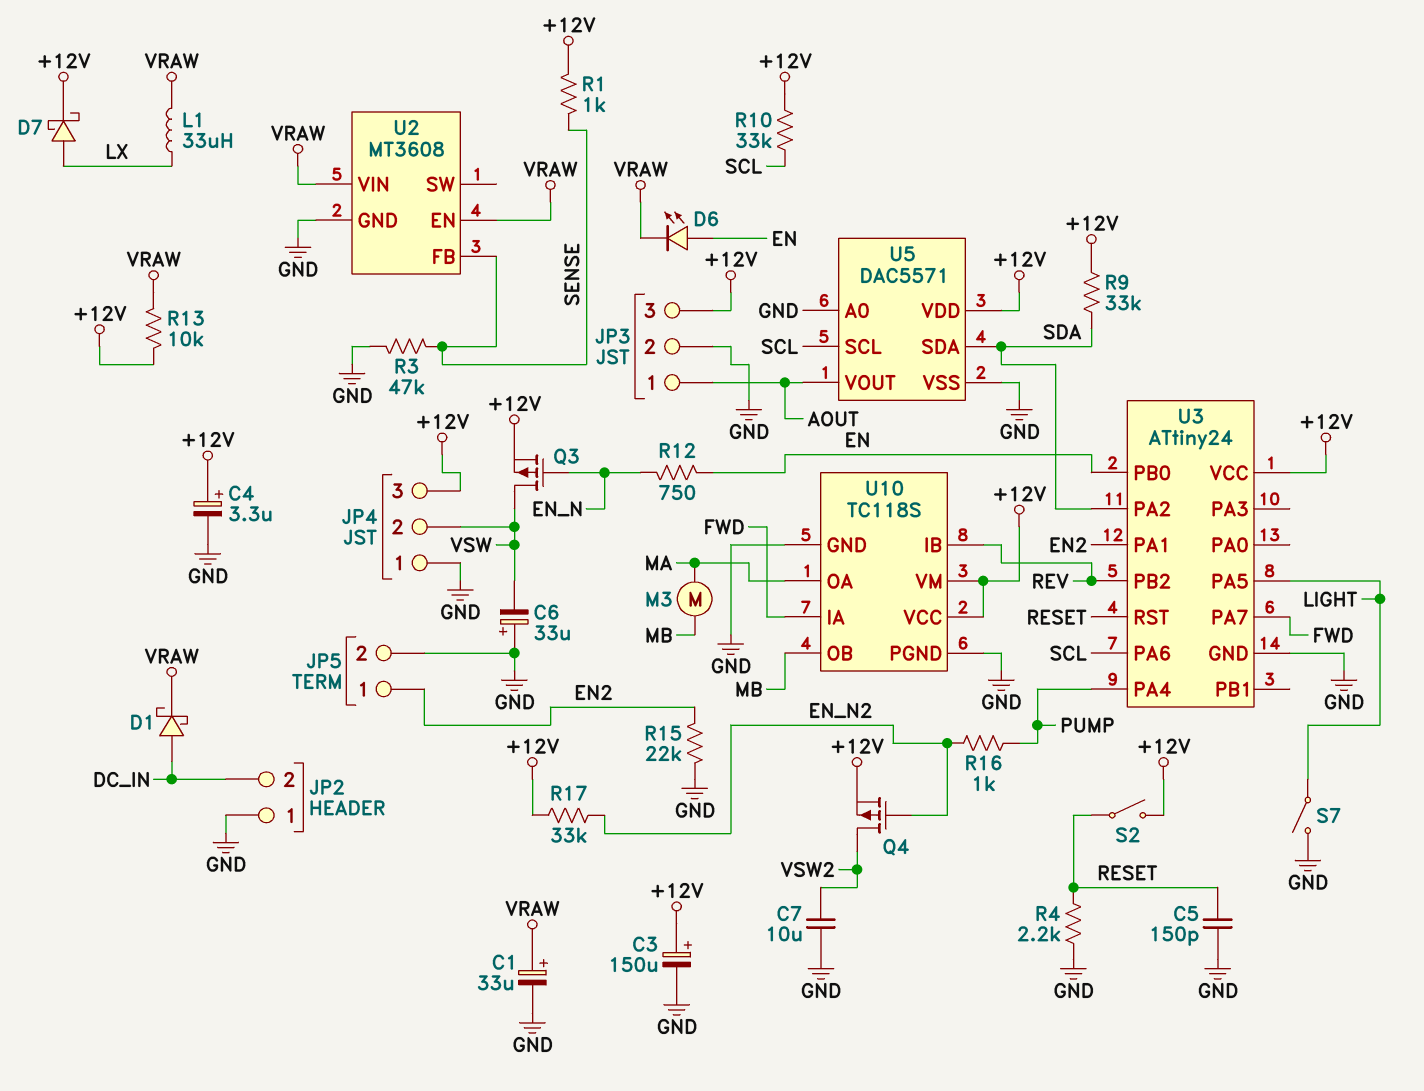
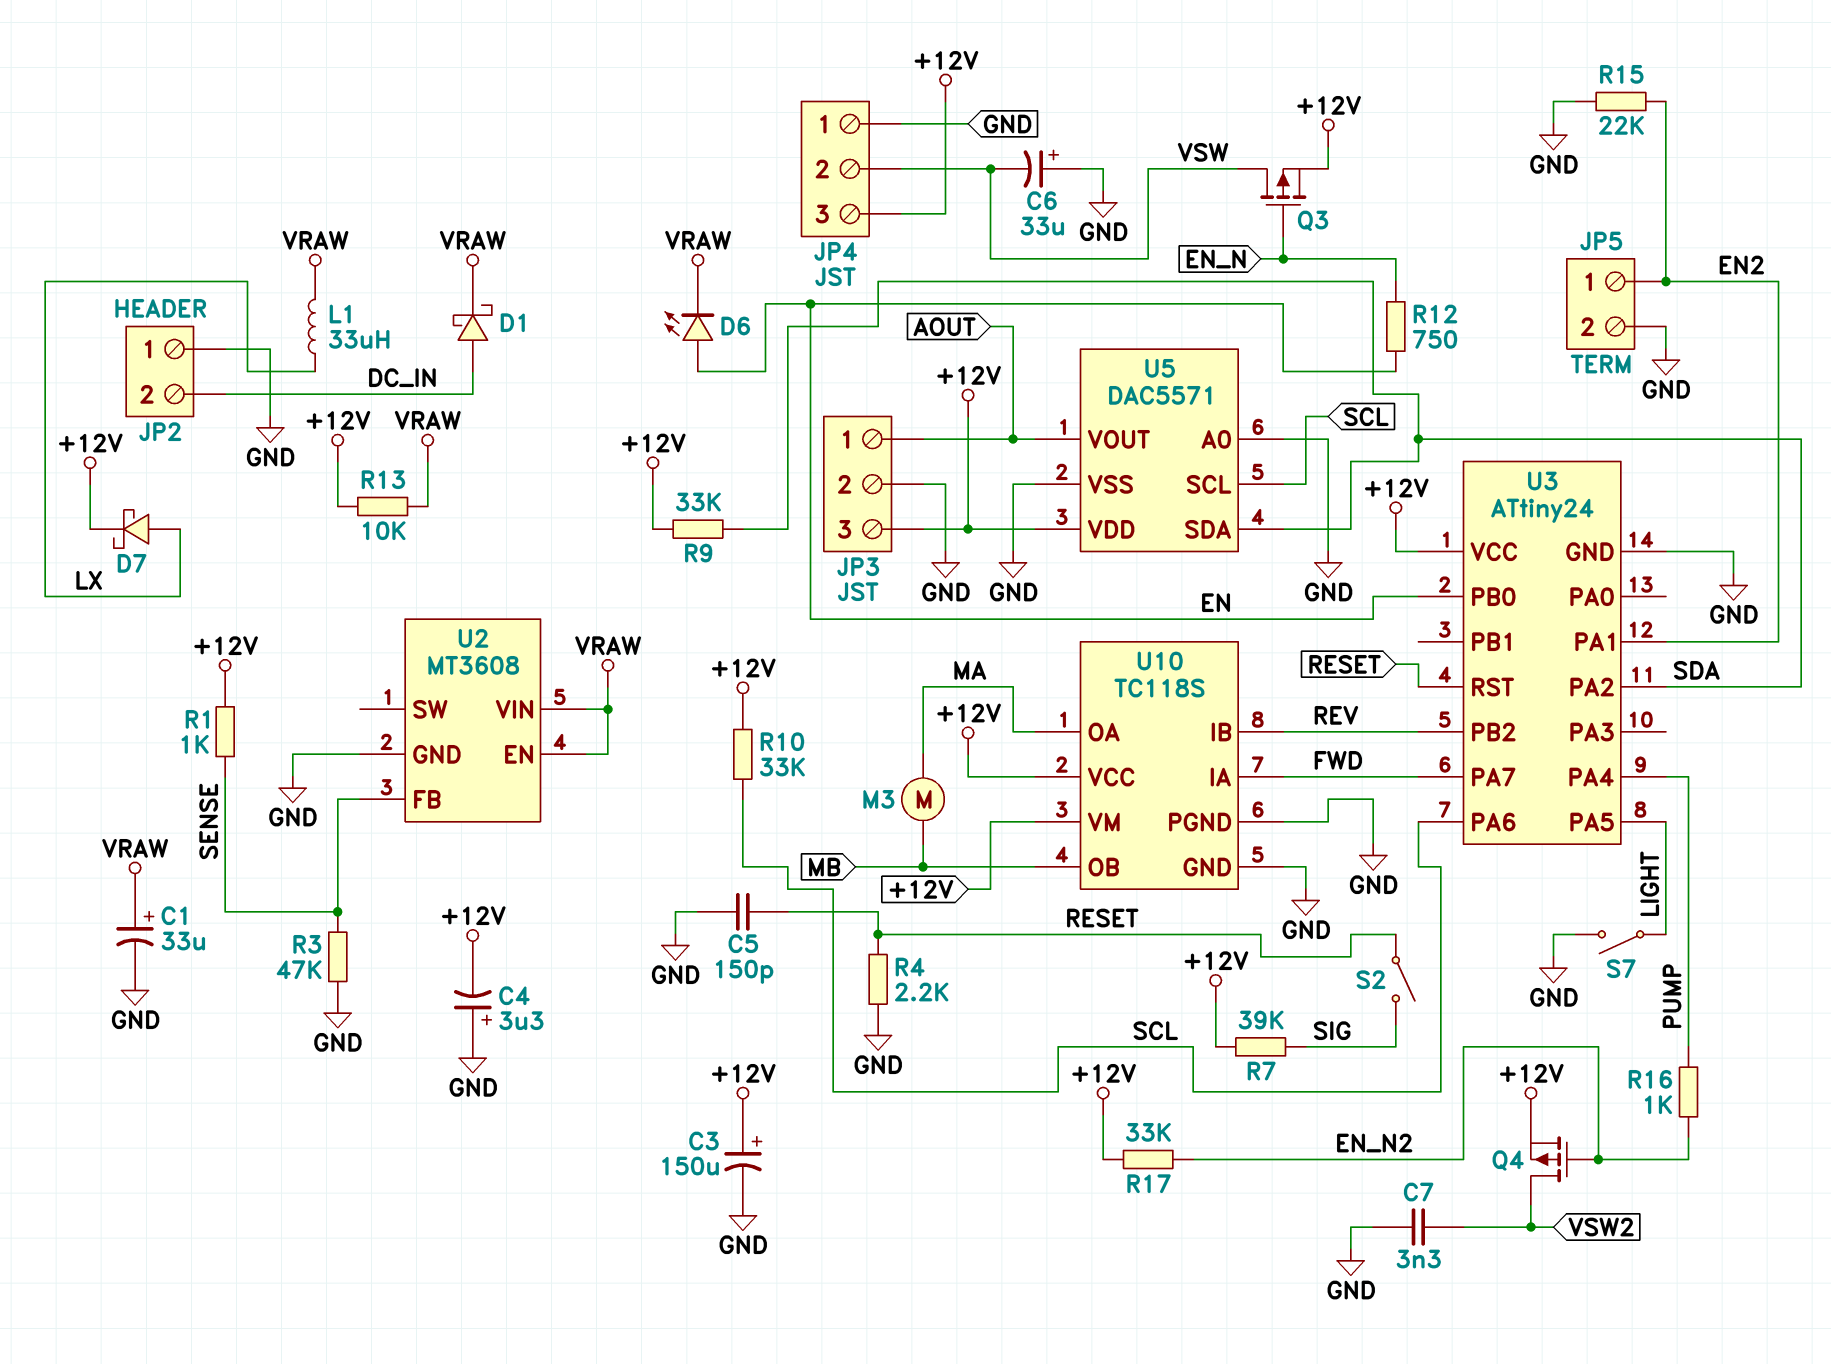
C4: 3.3uF (plus +12V, minus GND) -> 3.3uF (plus GND, minus +12V)
C7: 10uF (GND, VSW2) -> 3.3nF (GND, VSW2)
R7: none -> 39k (+12V, SIG)
S2: switch (+12V, RESET) -> switch (RESET, SIG)

